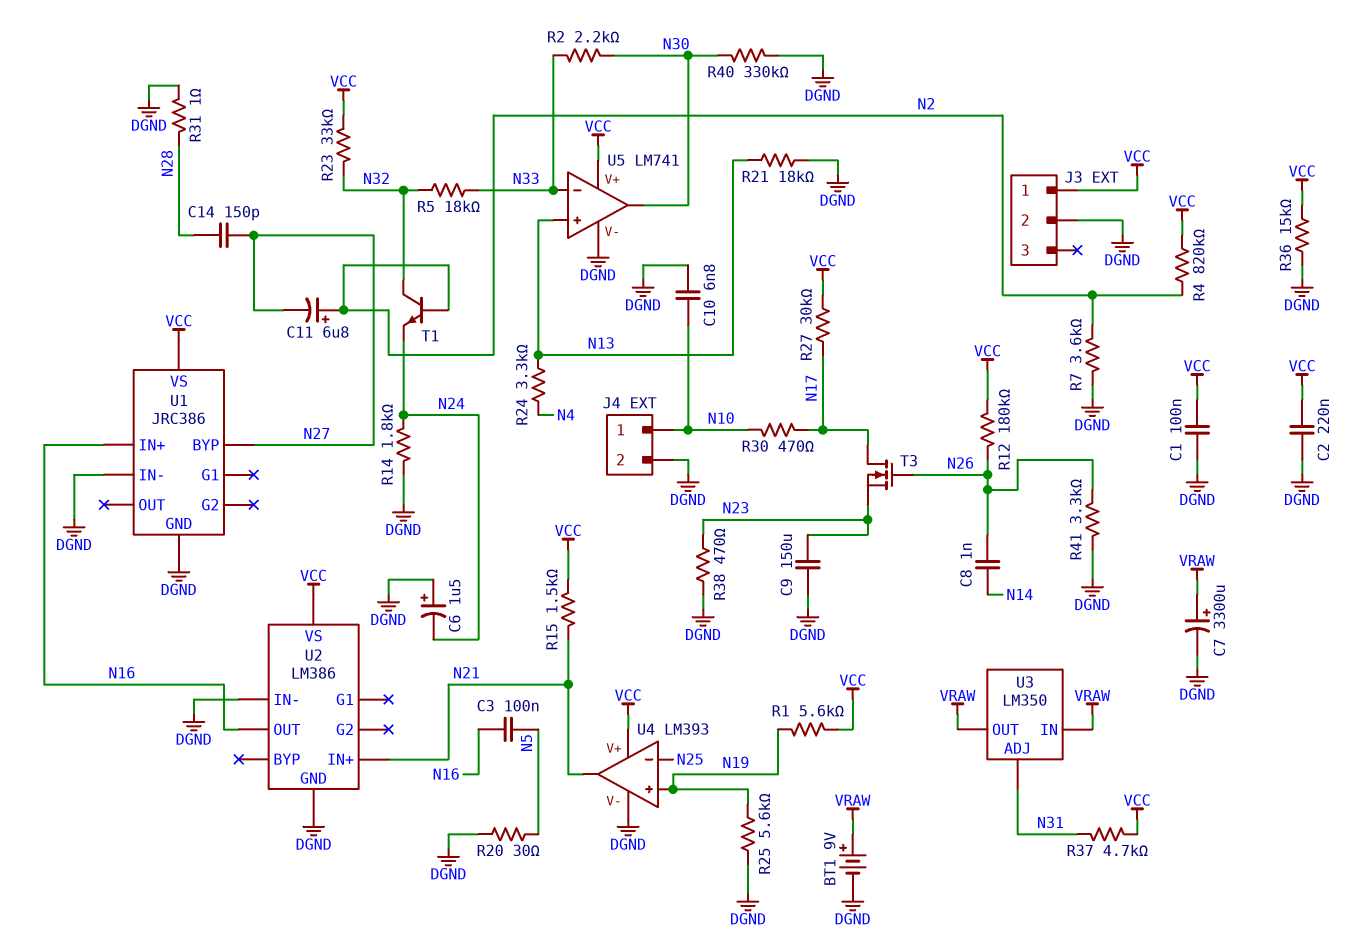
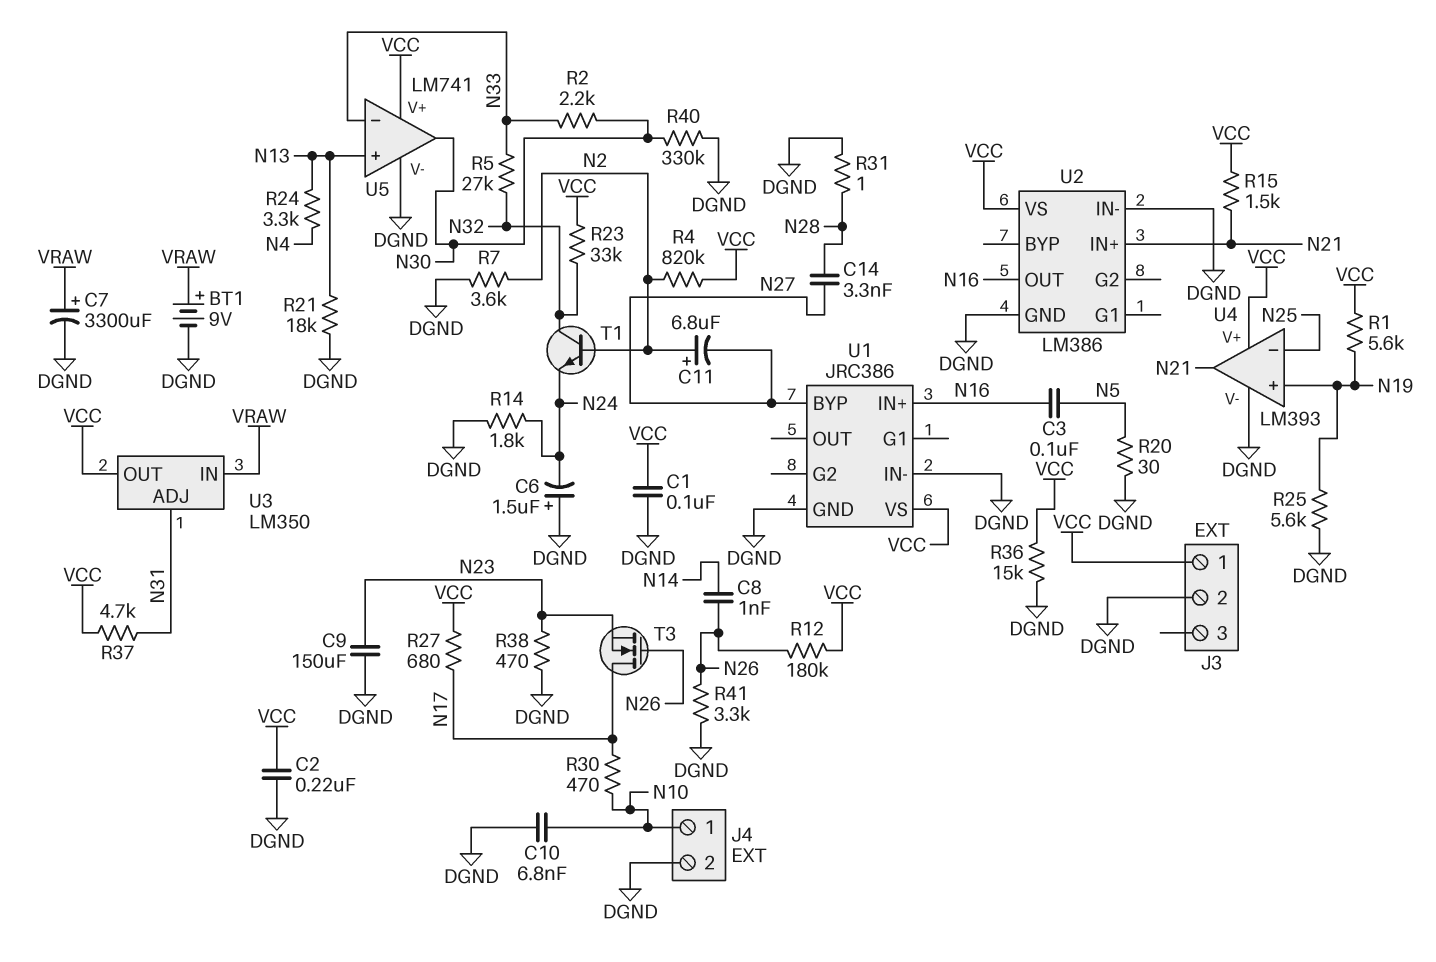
C14: 150pF (N27, N28) -> 3.3nF (N27, N28)
R5: 18k (N32, N33) -> 27k (N32, N33)
R27: 30k (N17, VCC) -> 680 (N17, VCC)
U3 pin OUT: VRAW -> VCC

